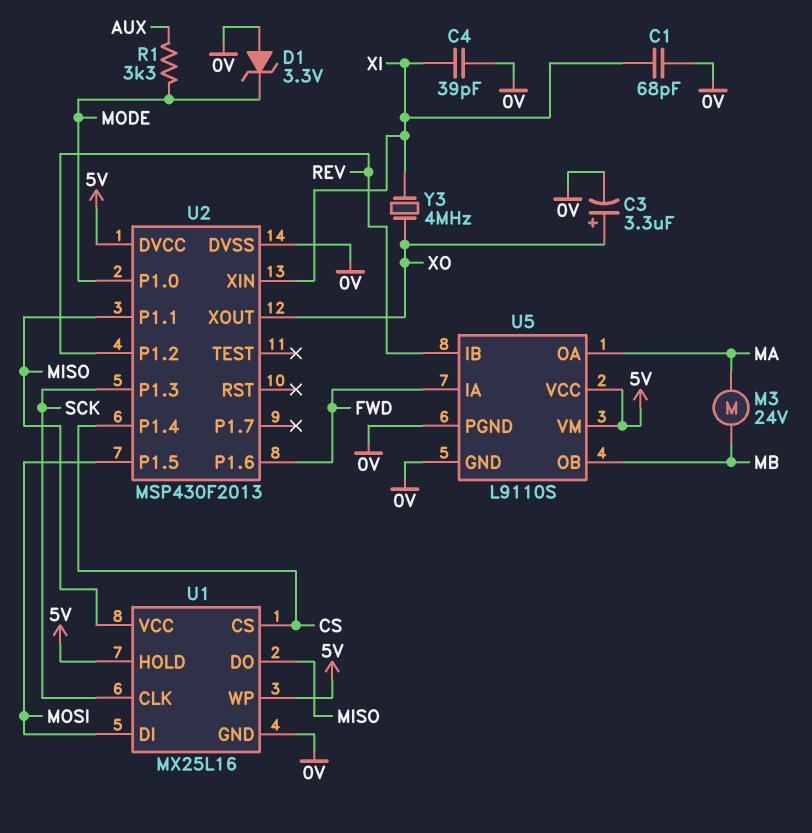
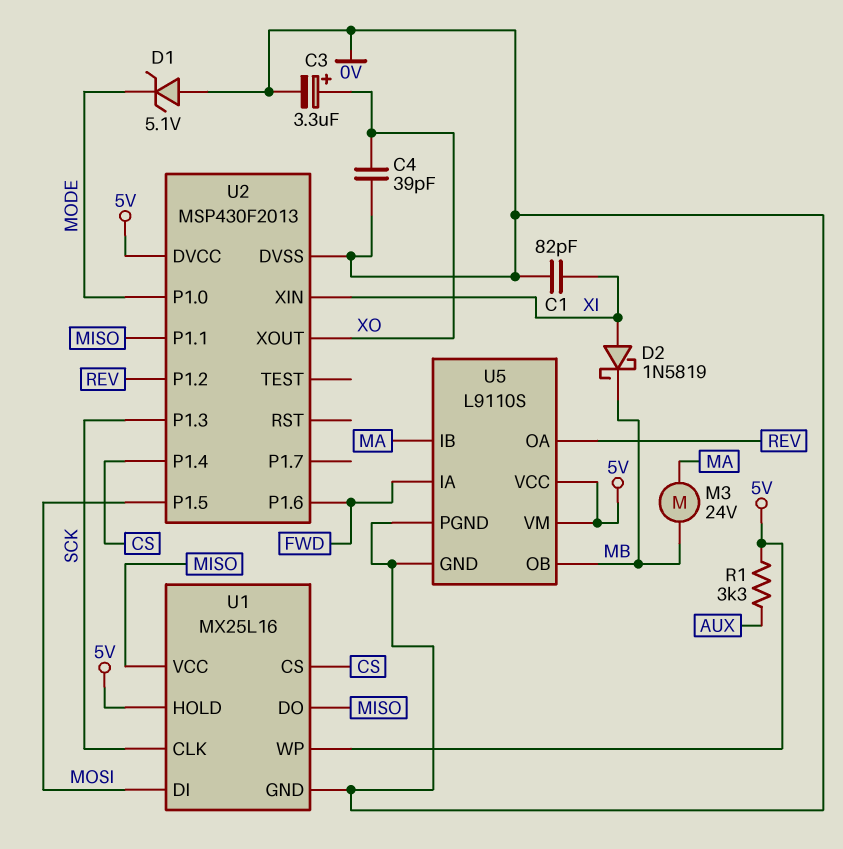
C1: 68pF (0V, XI) -> 82pF (0V, XI)
C4: 39pF (0V, XI) -> 39pF (0V, XO)
D1: zener 3.3V (A 0V, K MODE) -> zener 5.1V (A 0V, K MODE)
D2: none -> schottky 1N5819 (A XI, K MB)
R1: 3.3k (AUX, MODE) -> 3.3k (5V, AUX)
U5 pin IB: REV -> MA
U5 pin OA: MA -> REV
Y3: 4MHz (XI, XO) -> none

